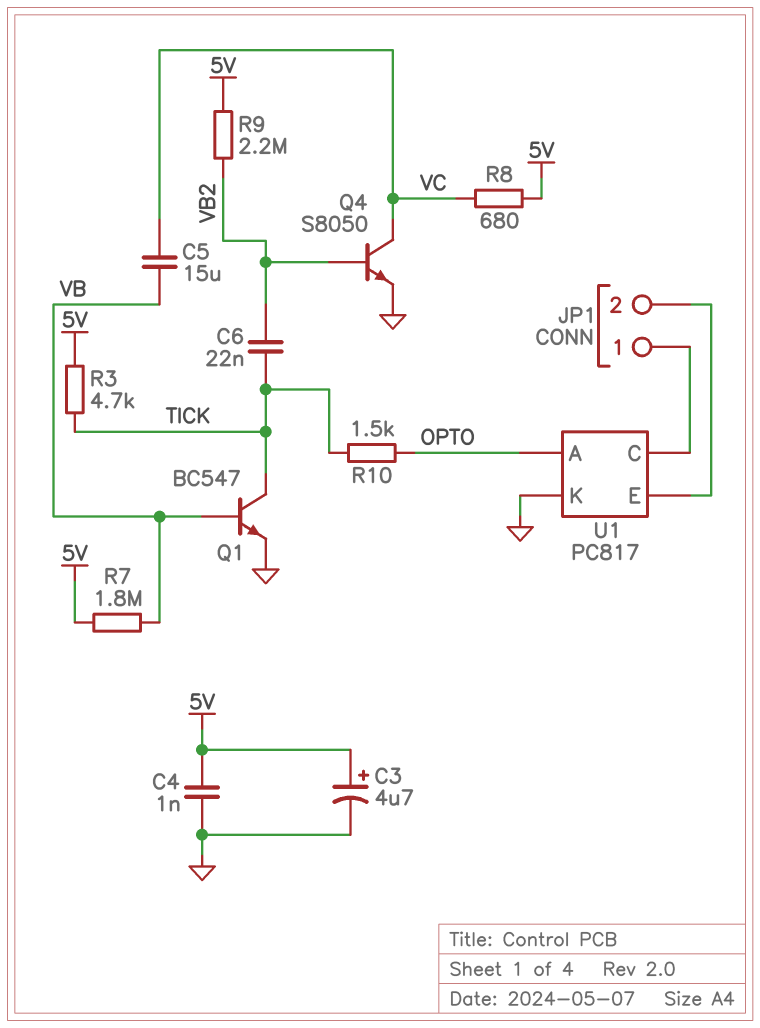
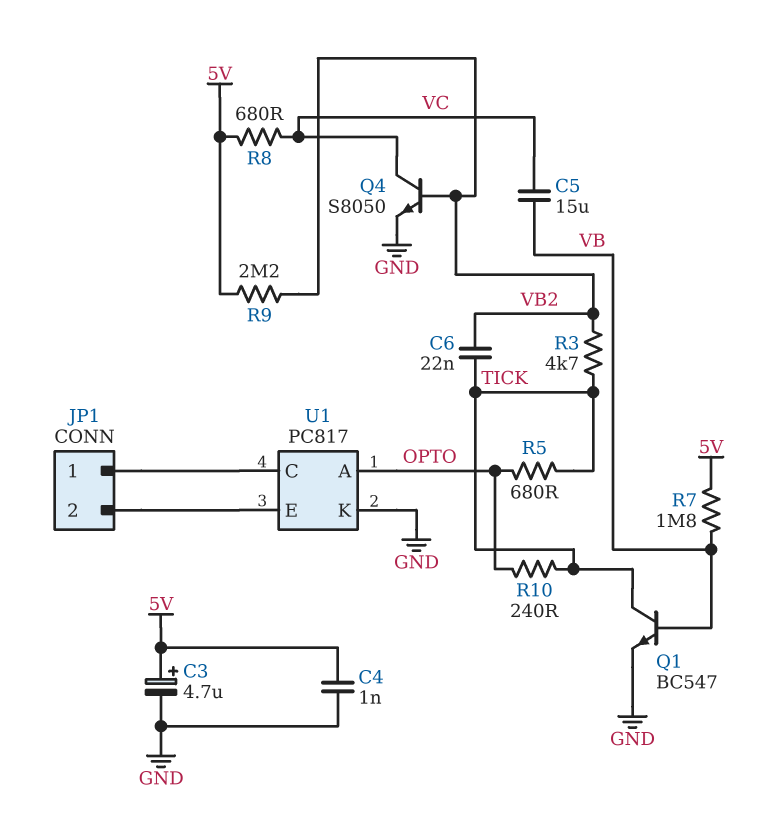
R3: 4.7k (5V, TICK) -> 4.7k (TICK, VB2)
R5: none -> 680 (OPTO, TICK)
R10: 1.5k (OPTO, TICK) -> 240 (OPTO, TICK)

